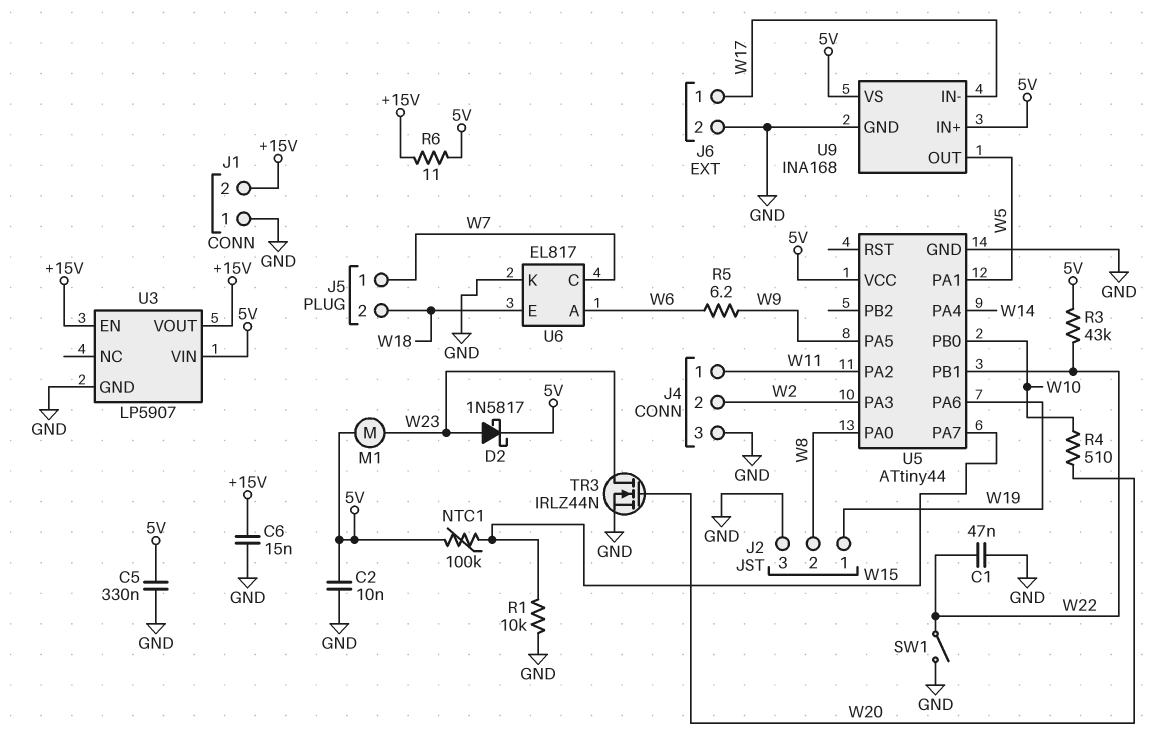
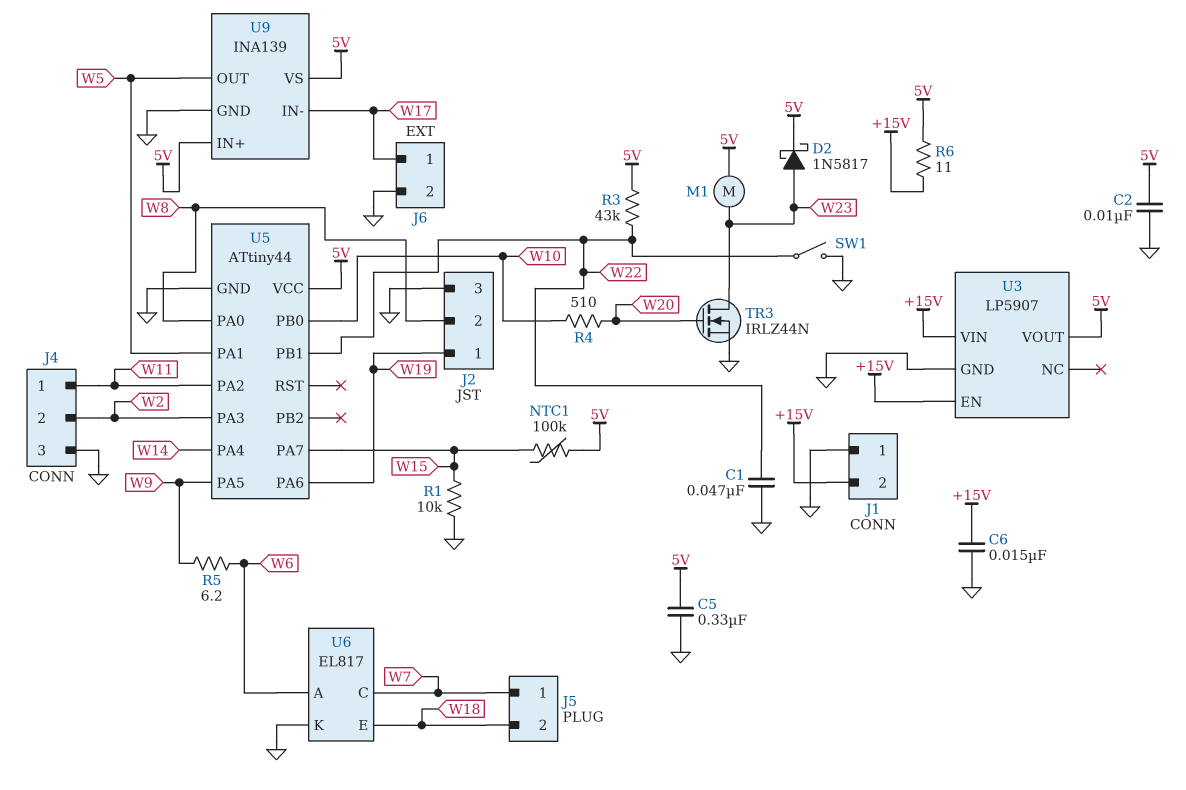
U3 pin VIN: 5V -> +15V
U3 pin VOUT: +15V -> 5V
U9: INA168 -> INA139

